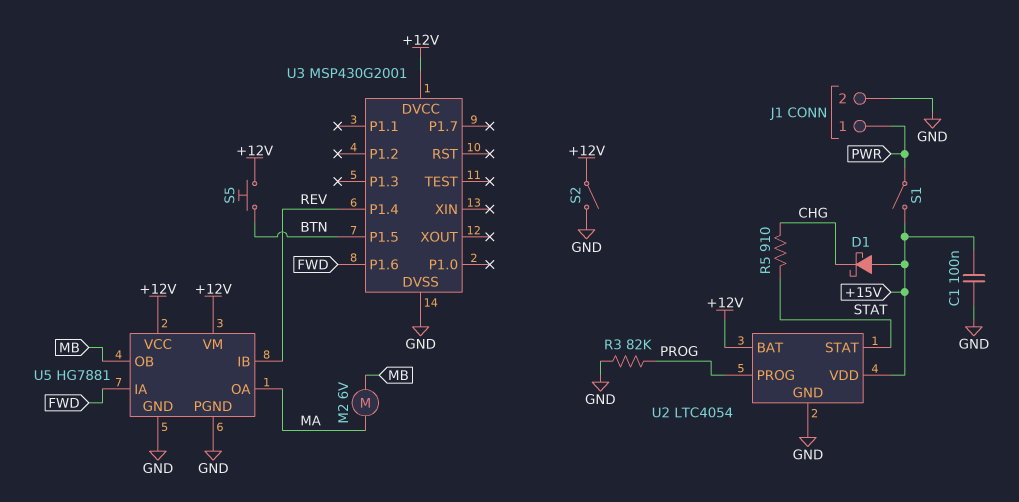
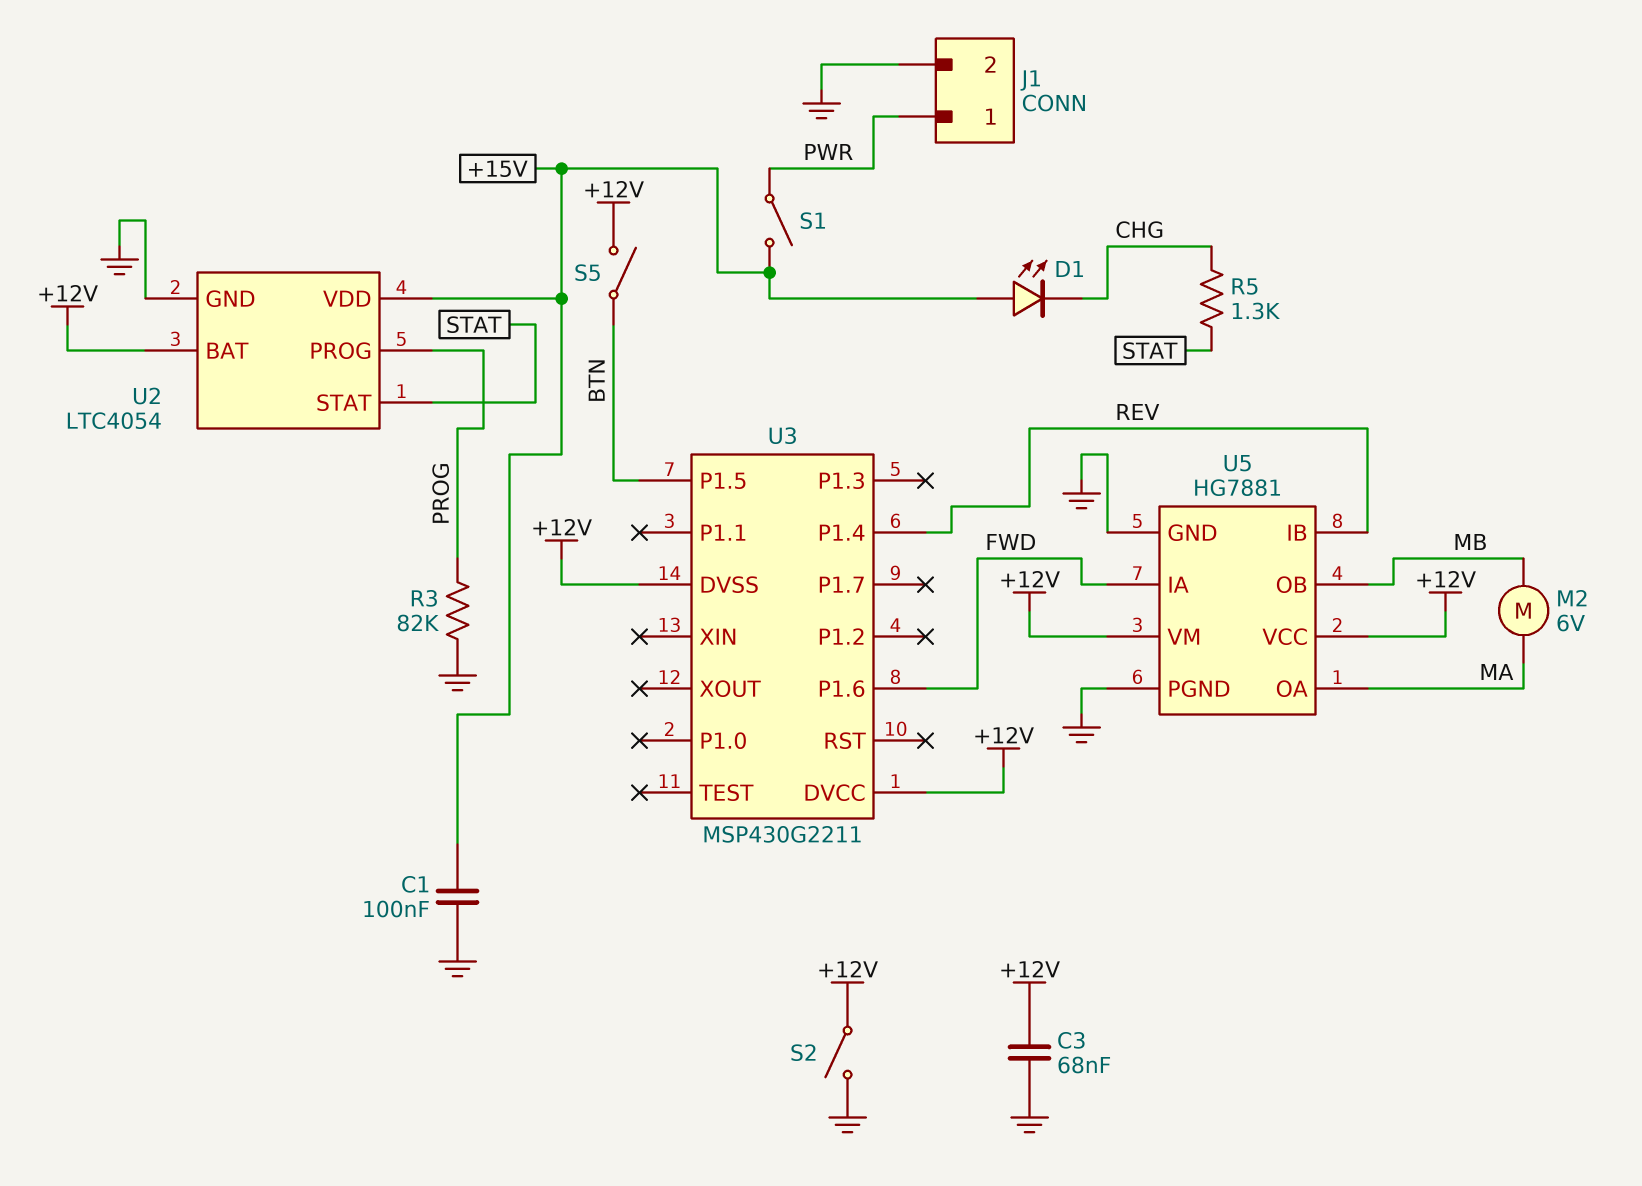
C3: none -> 68nF (+12V, GND)
D1: schottky (A +15V, K CHG) -> LED (A +15V, K CHG)
R5: 910 (CHG, STAT) -> 1.3k (CHG, STAT)
S5: button (+12V, BTN) -> switch (+12V, BTN)
U3: MSP430G2001 -> MSP430G2211
U3 pin DVSS: GND -> +12V

